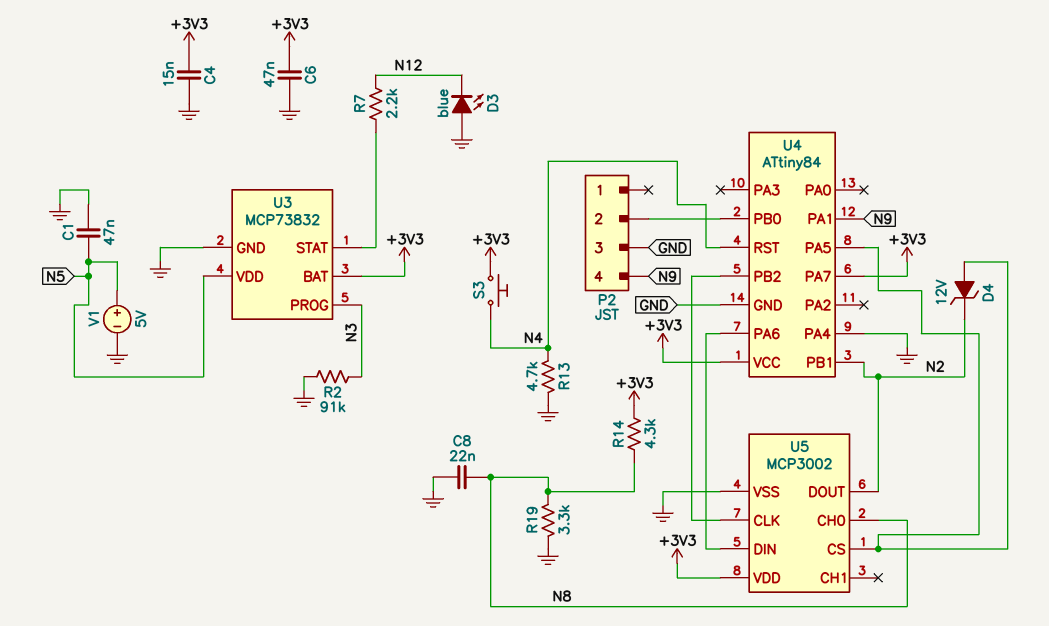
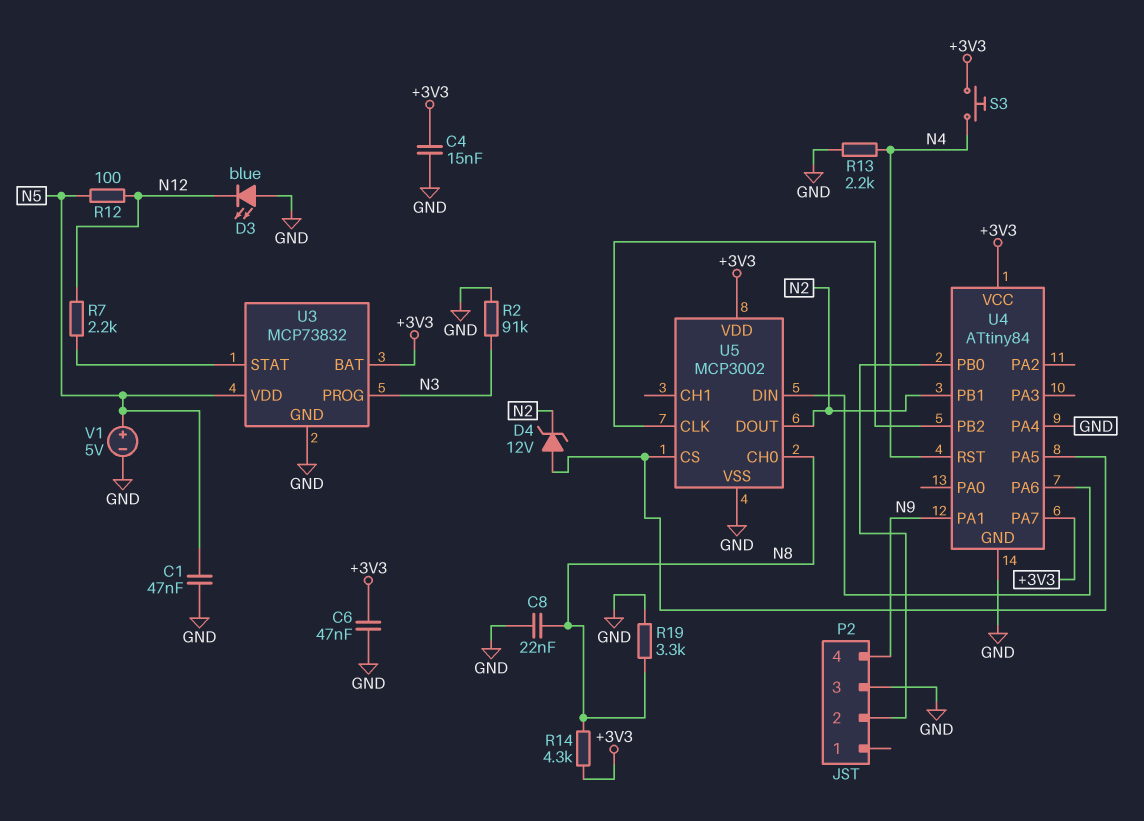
R12: none -> 100 (N5, N12)
R13: 4.7k (GND, N4) -> 2.2k (GND, N4)

